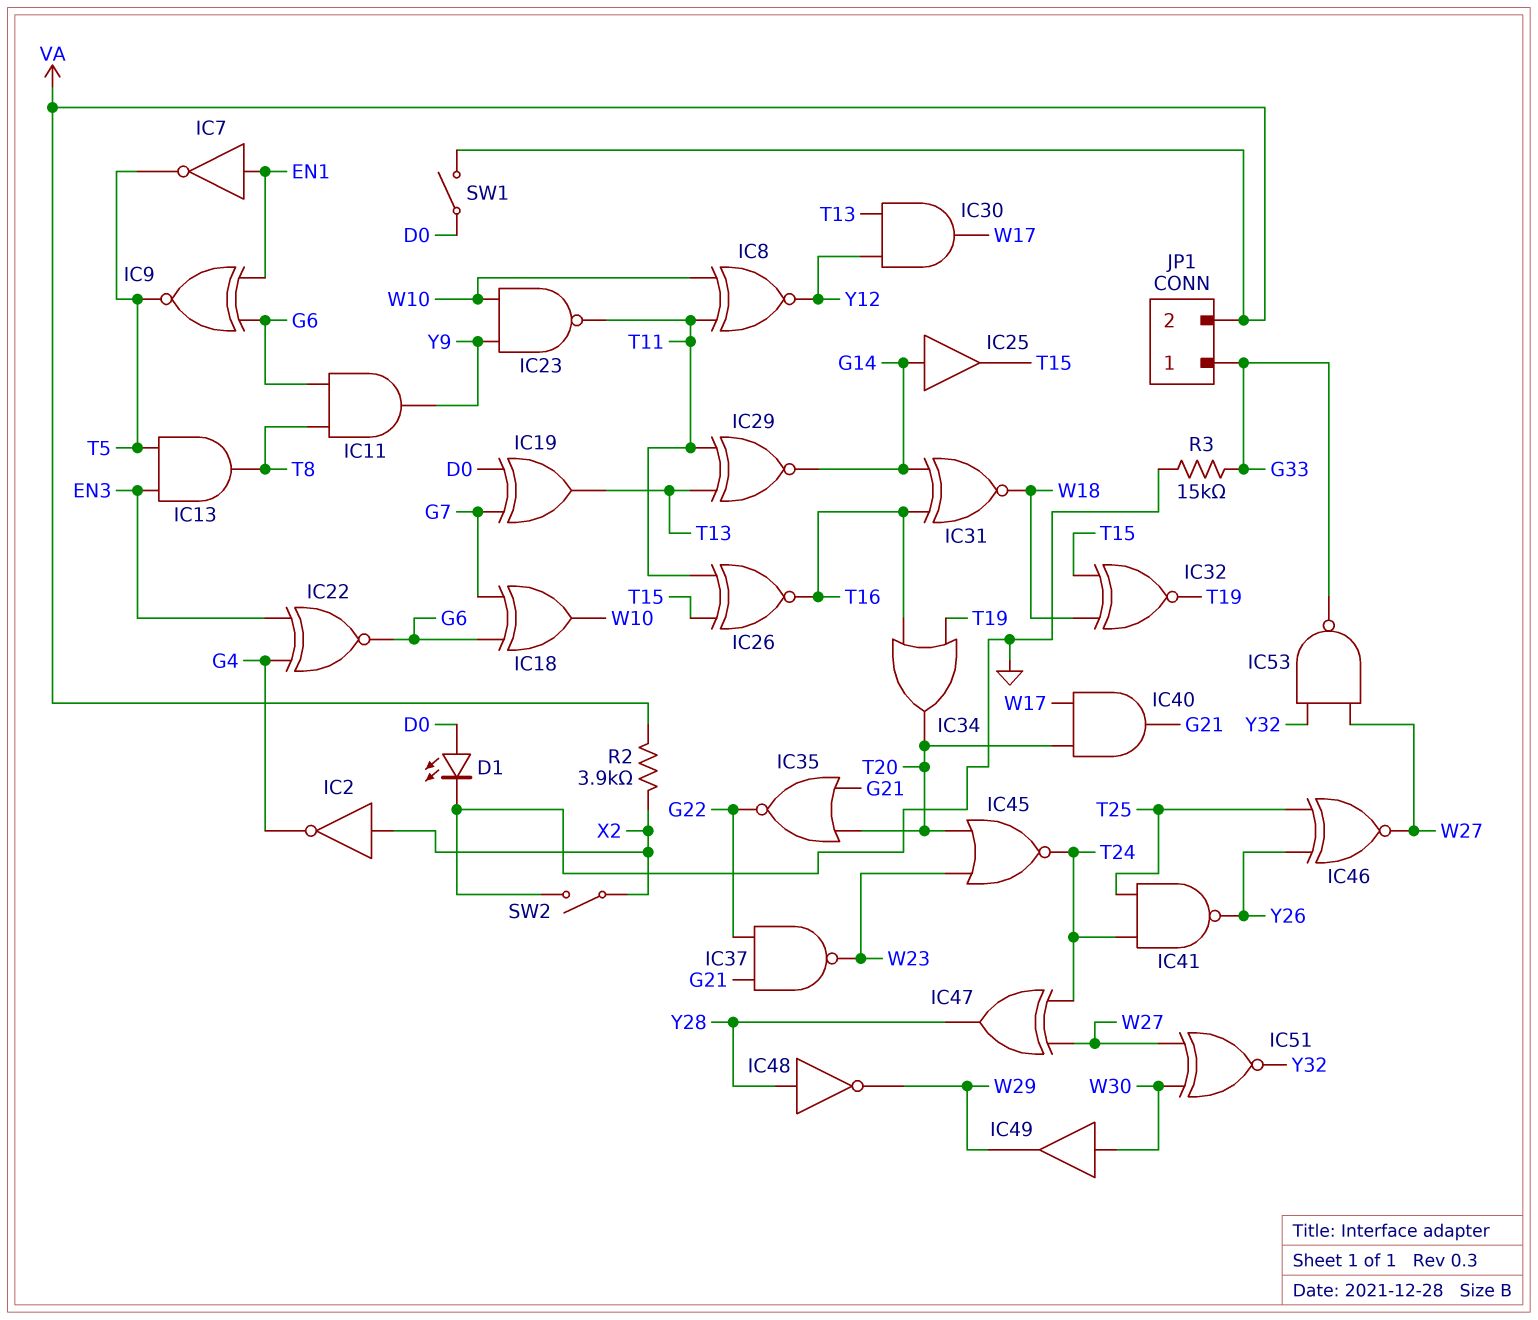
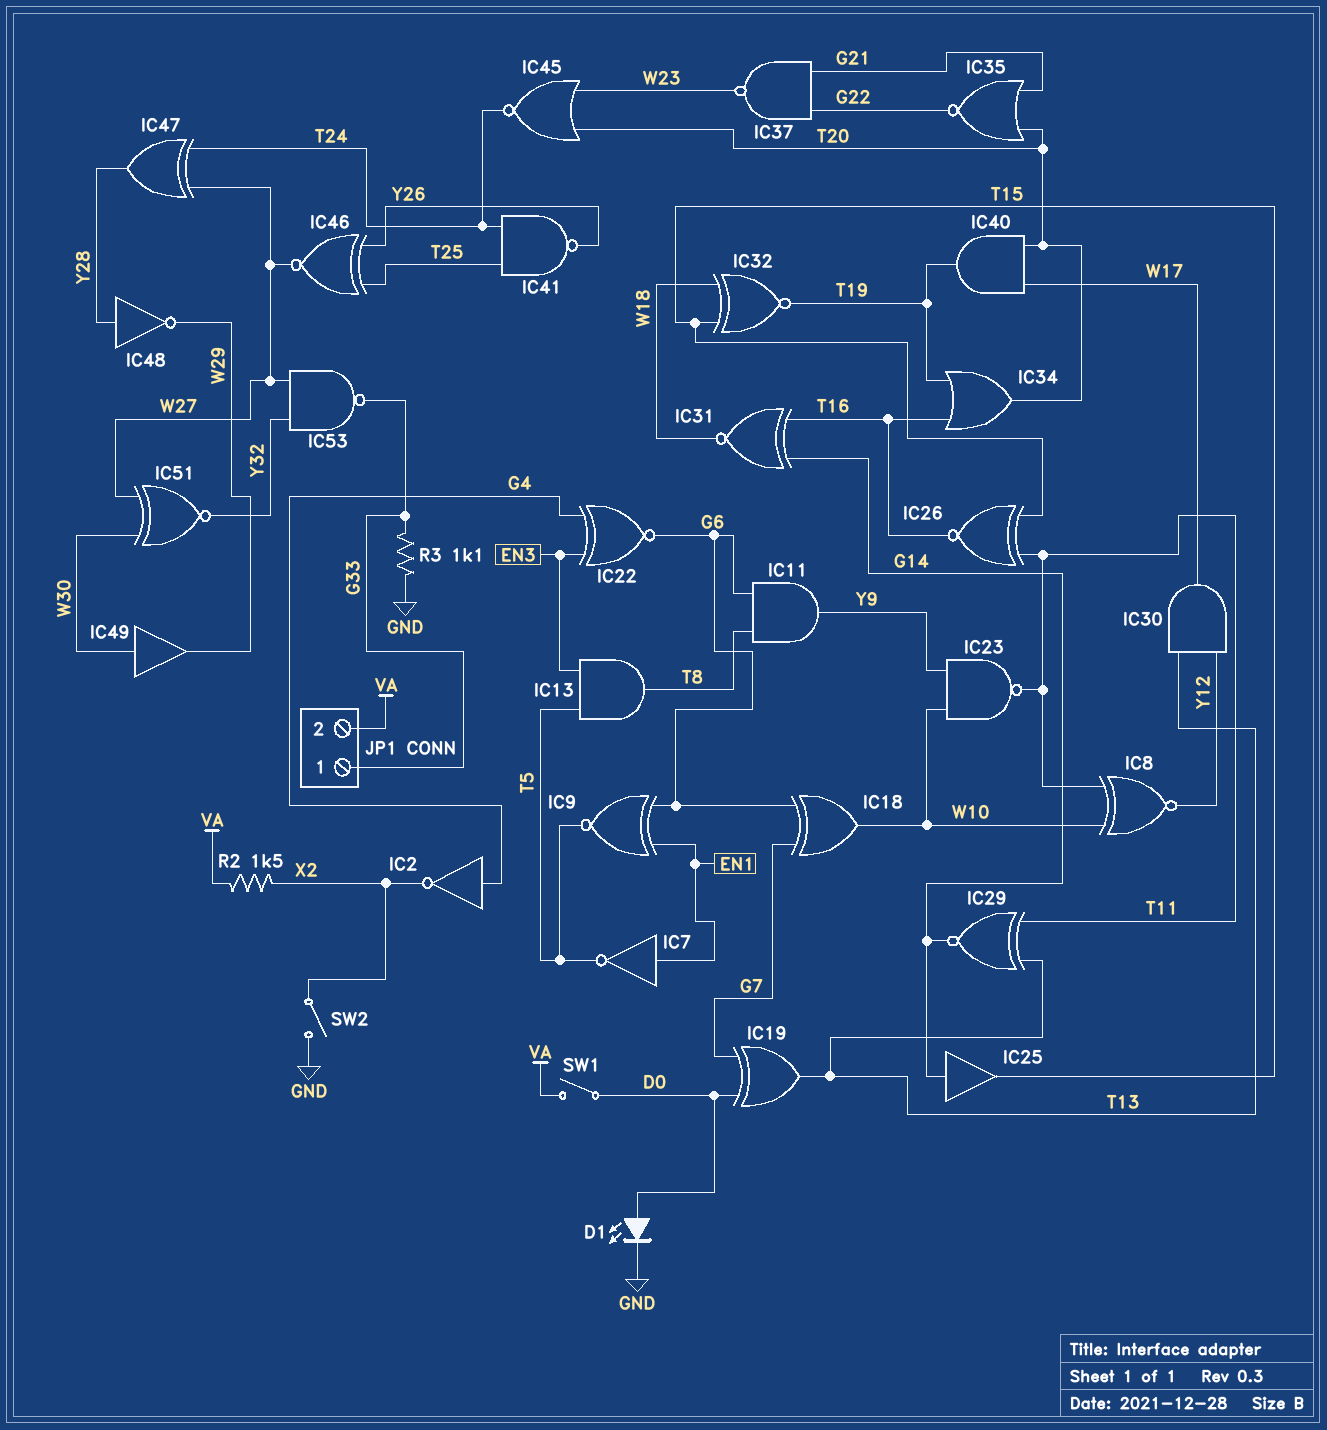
IC2: NOT (in X2, out G4) -> NOT (in G4, out X2)
IC40: AND (in T20, in W17, out G21) -> AND (in T20, in W17, out T19)
R2: 3.9k (VA, X2) -> 1.5k (VA, X2)
R3: 15k (G33, GND) -> 1.1k (G33, GND)

